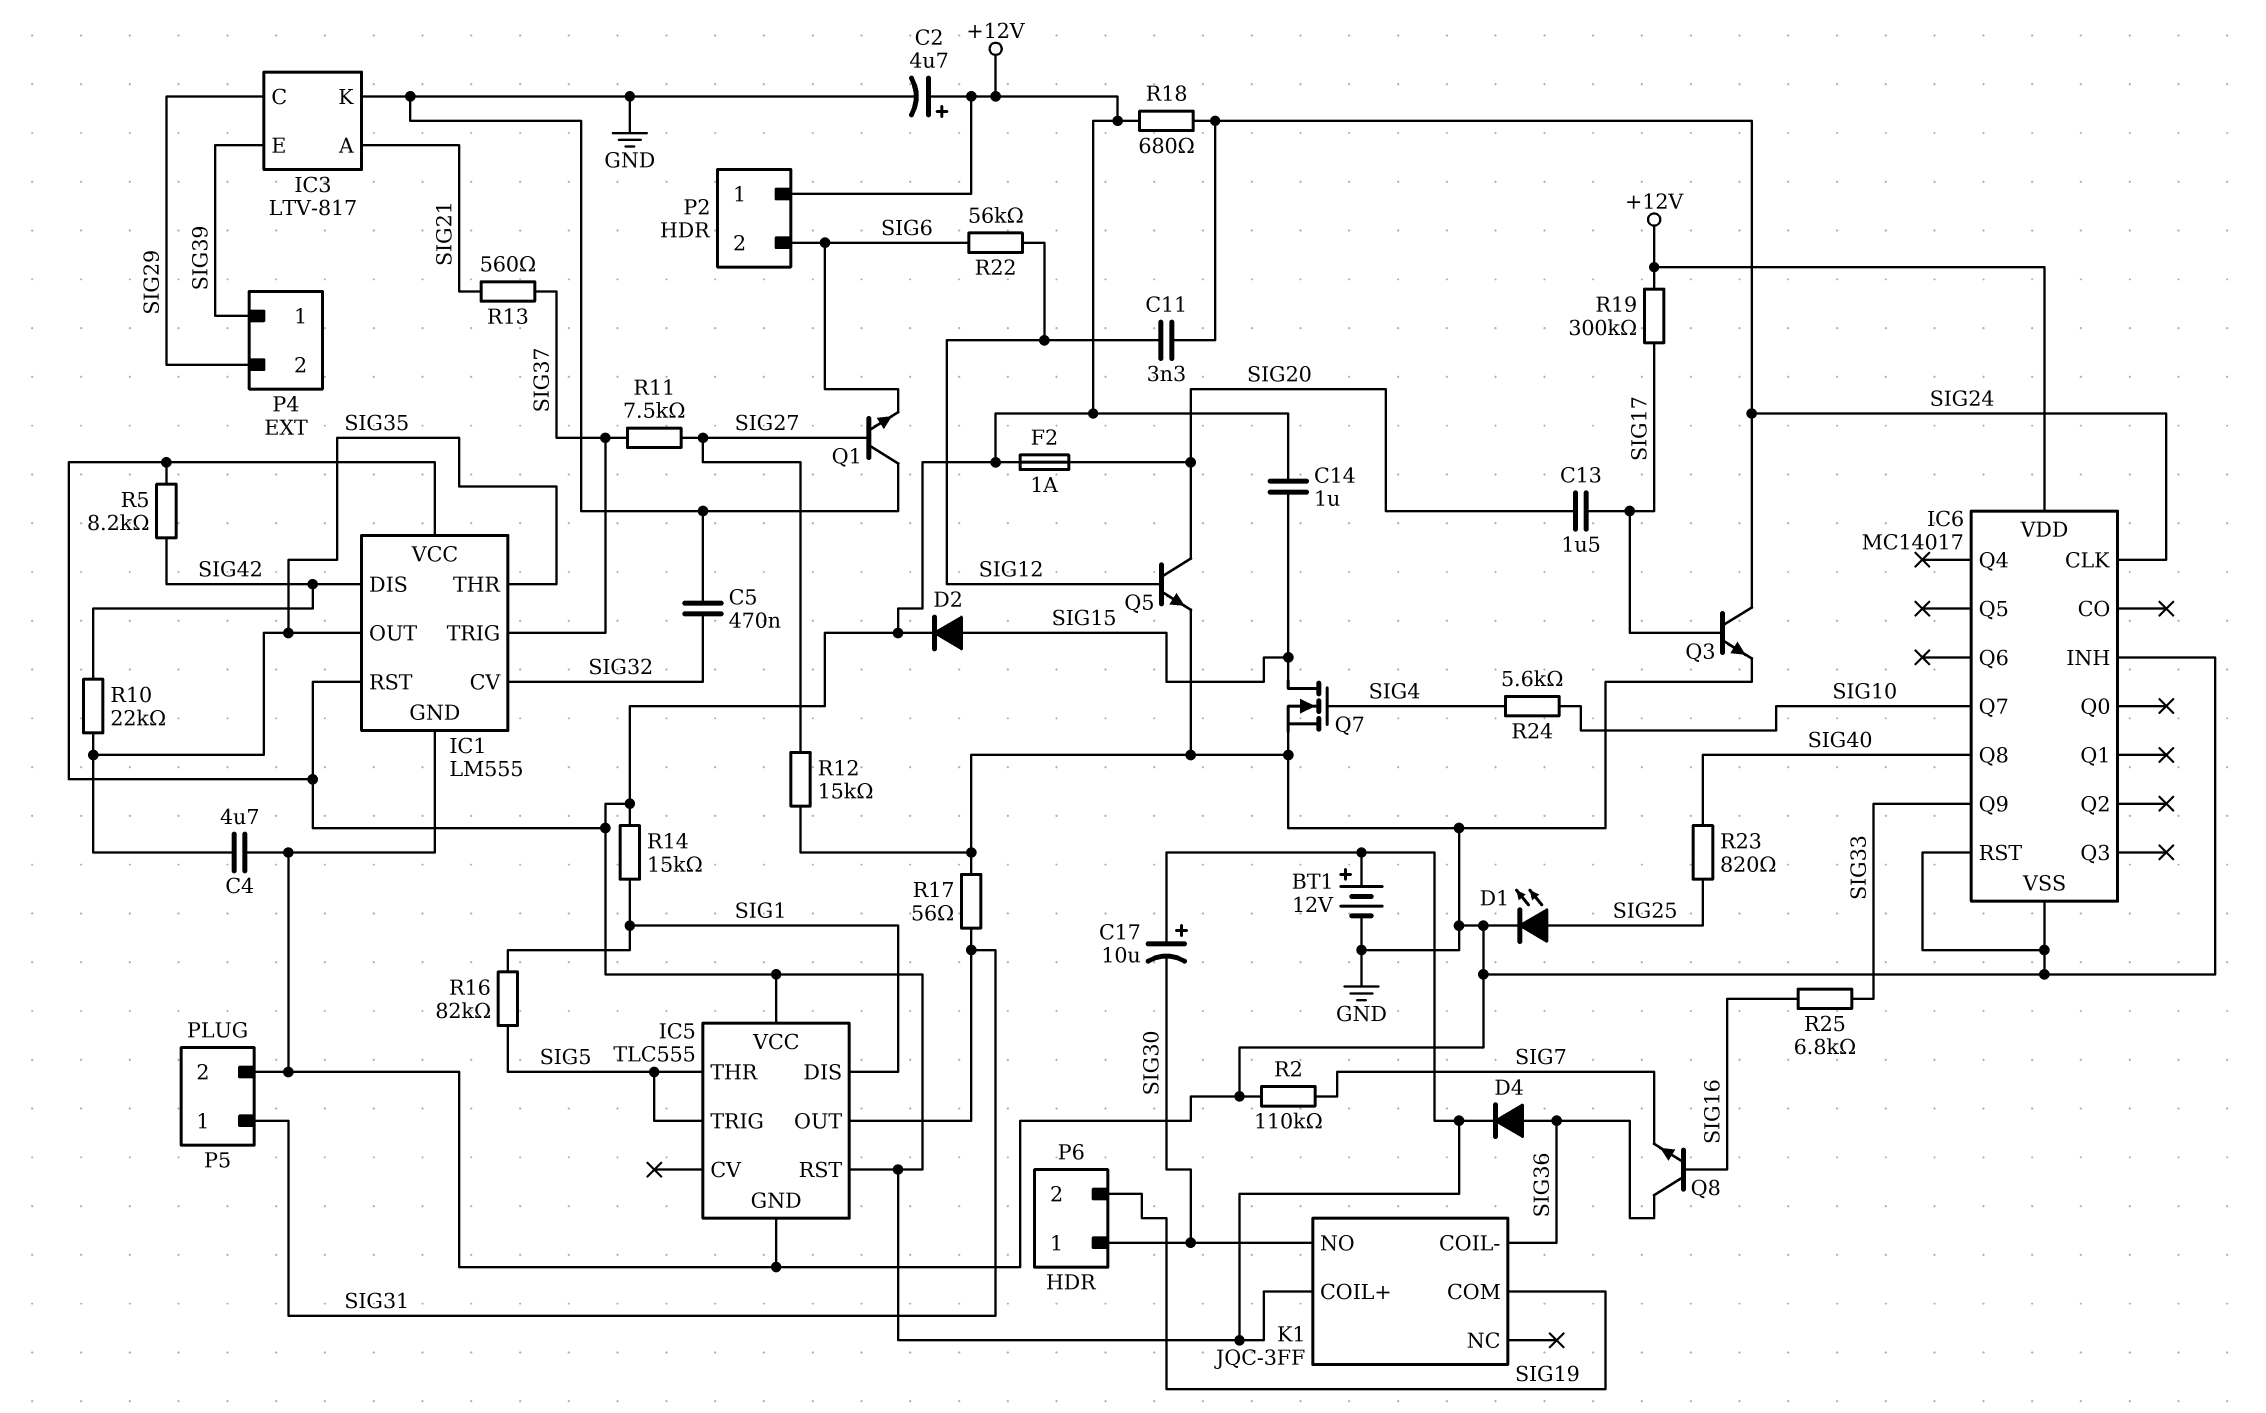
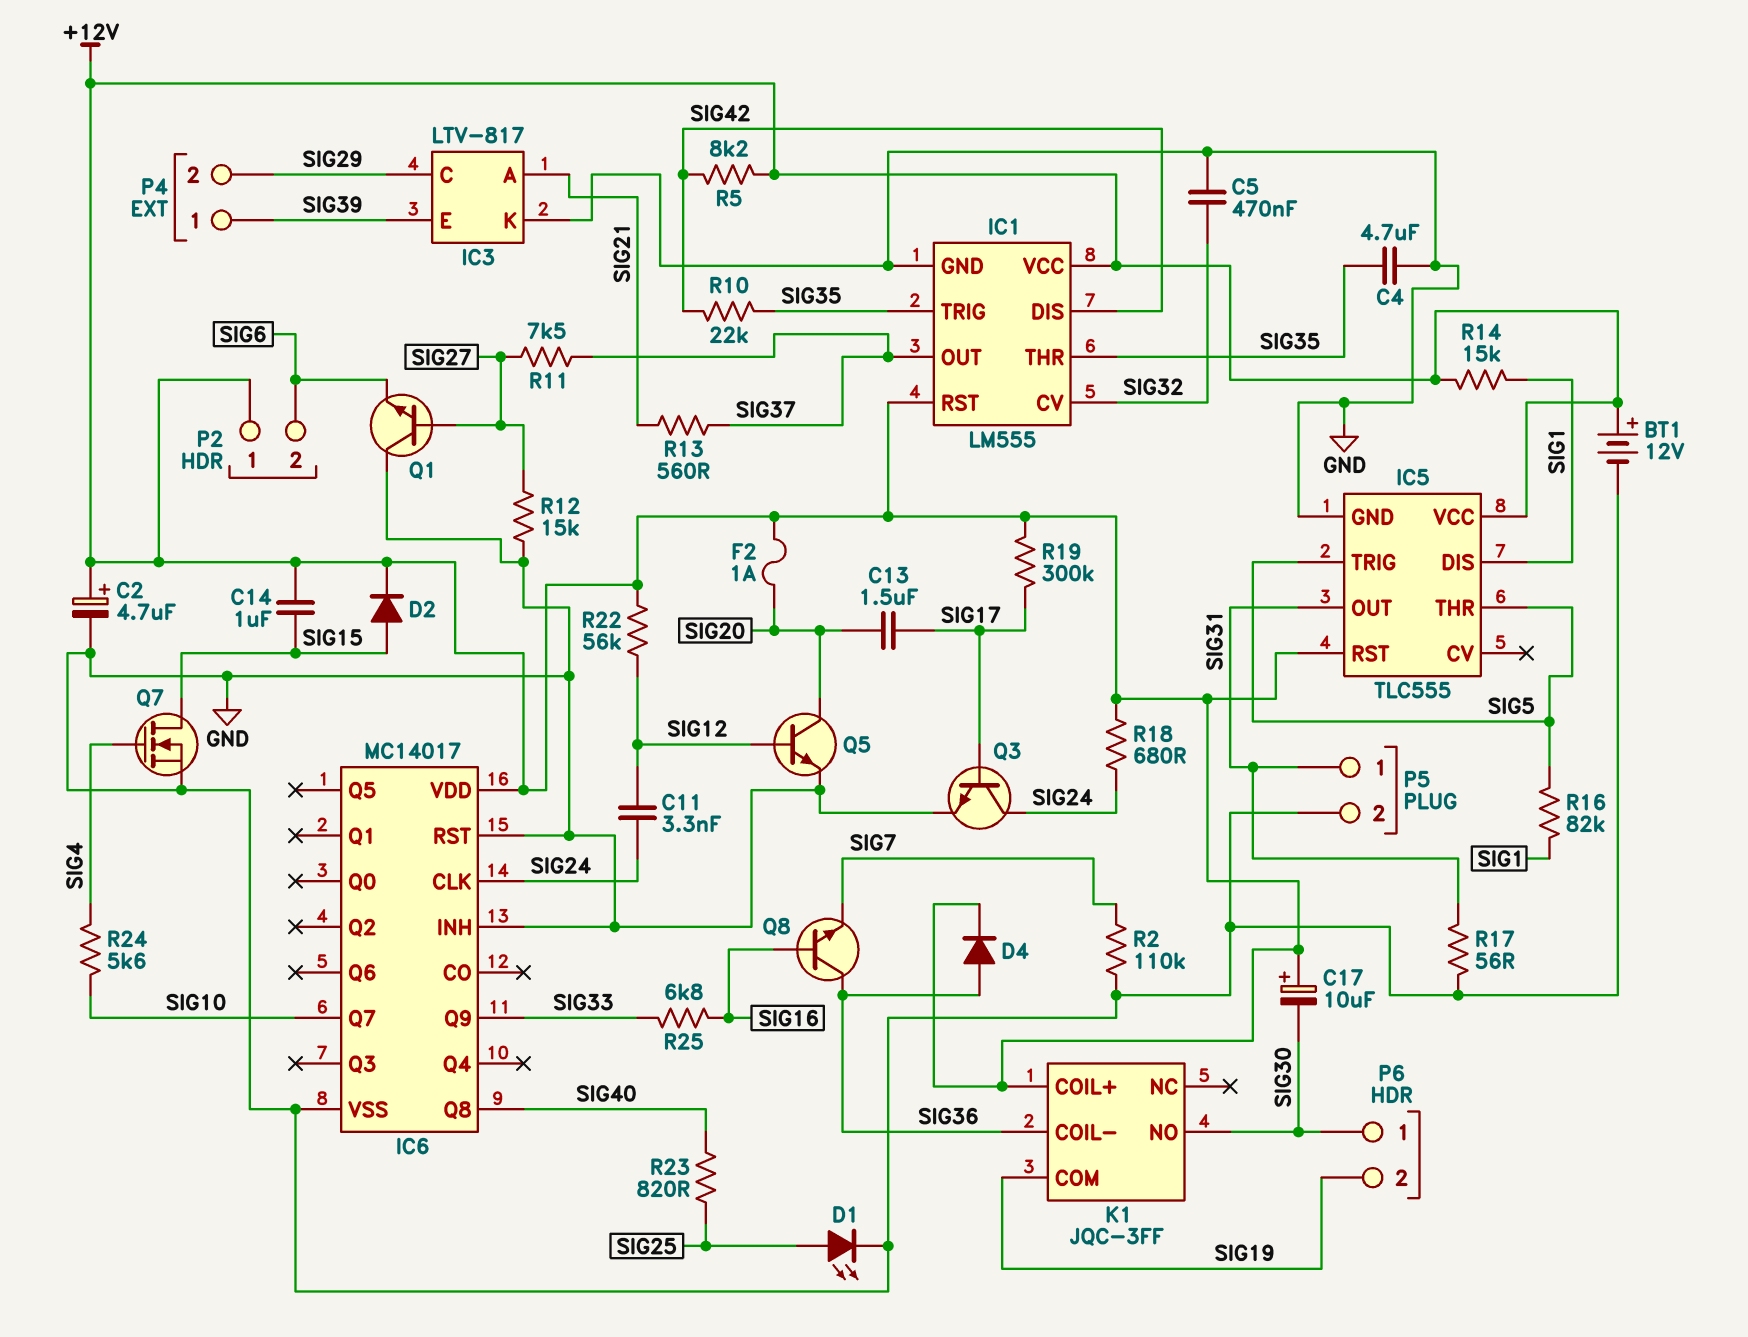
IC1 pin OUT: SIG35 -> SIG37
IC1 pin TRIG: SIG37 -> SIG35
R22: 56k (SIG6, SIG12) -> 56k (+12V, SIG12)

